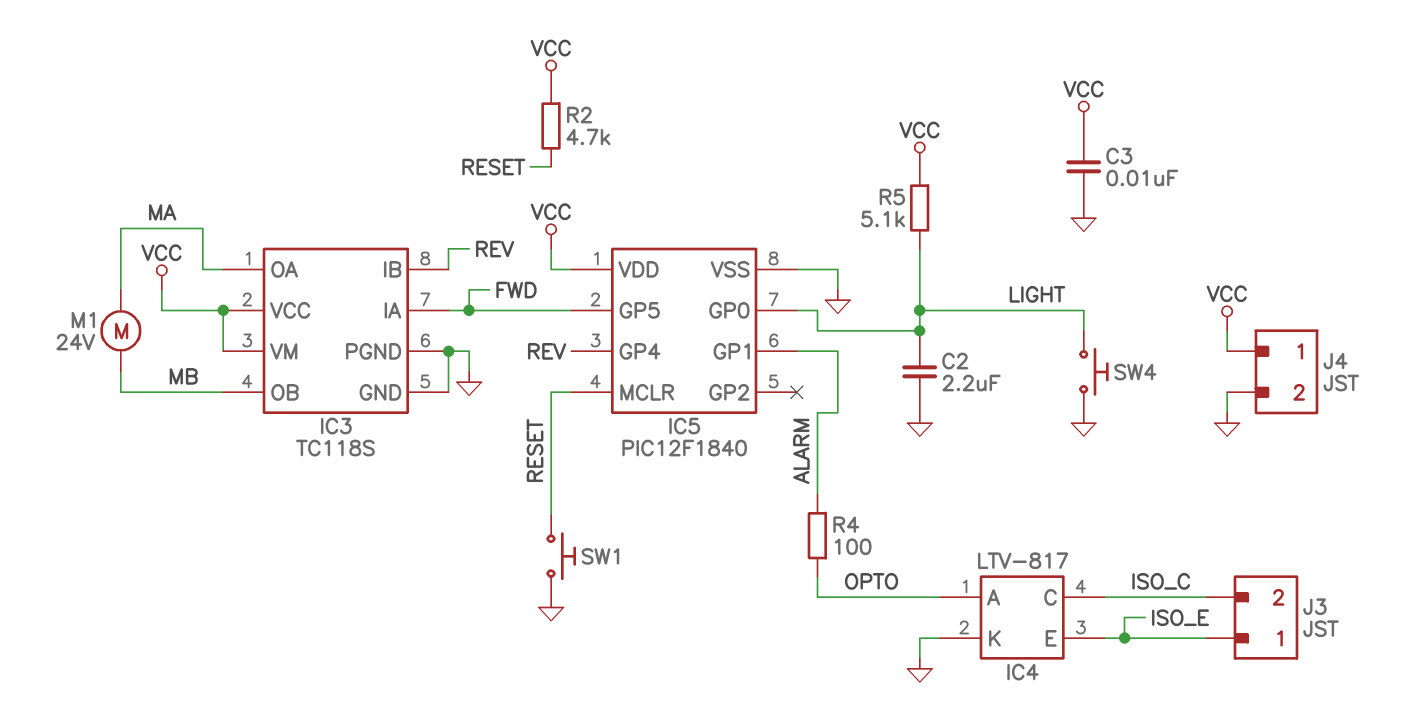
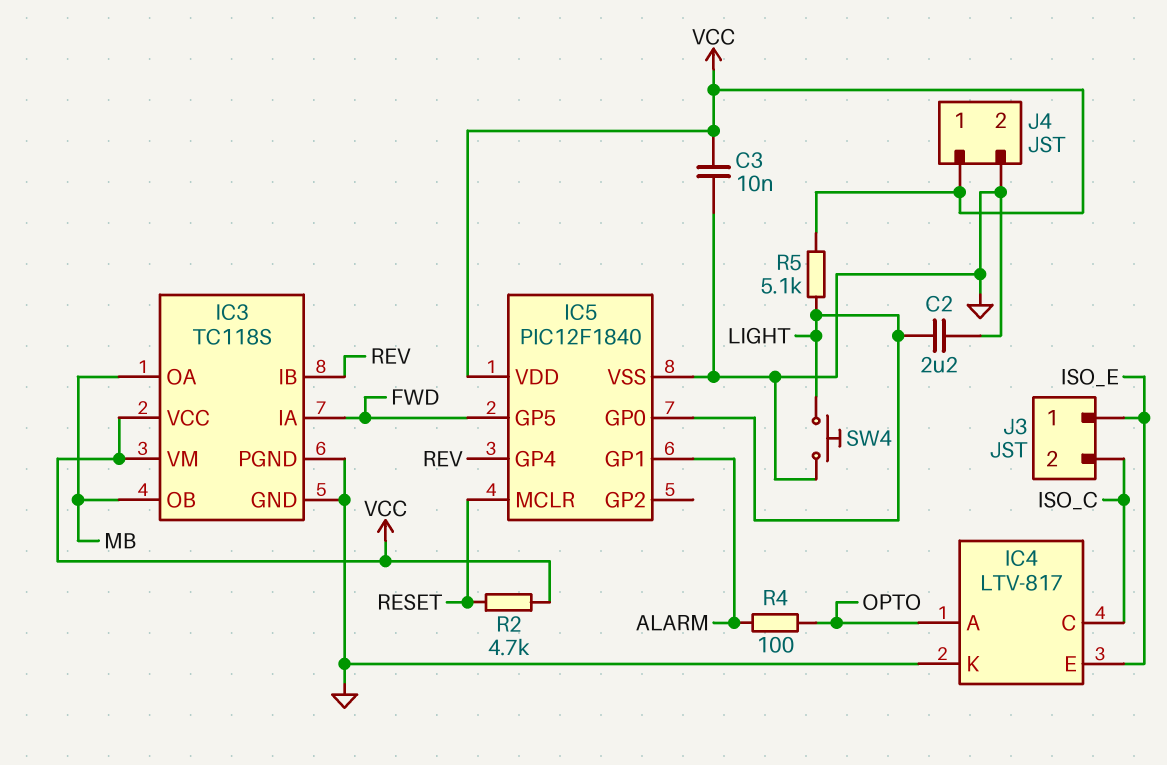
IC3 pin OA: MA -> MB
M1: motor 24V (MA, MB) -> none
SW1: button (GND, RESET) -> none

